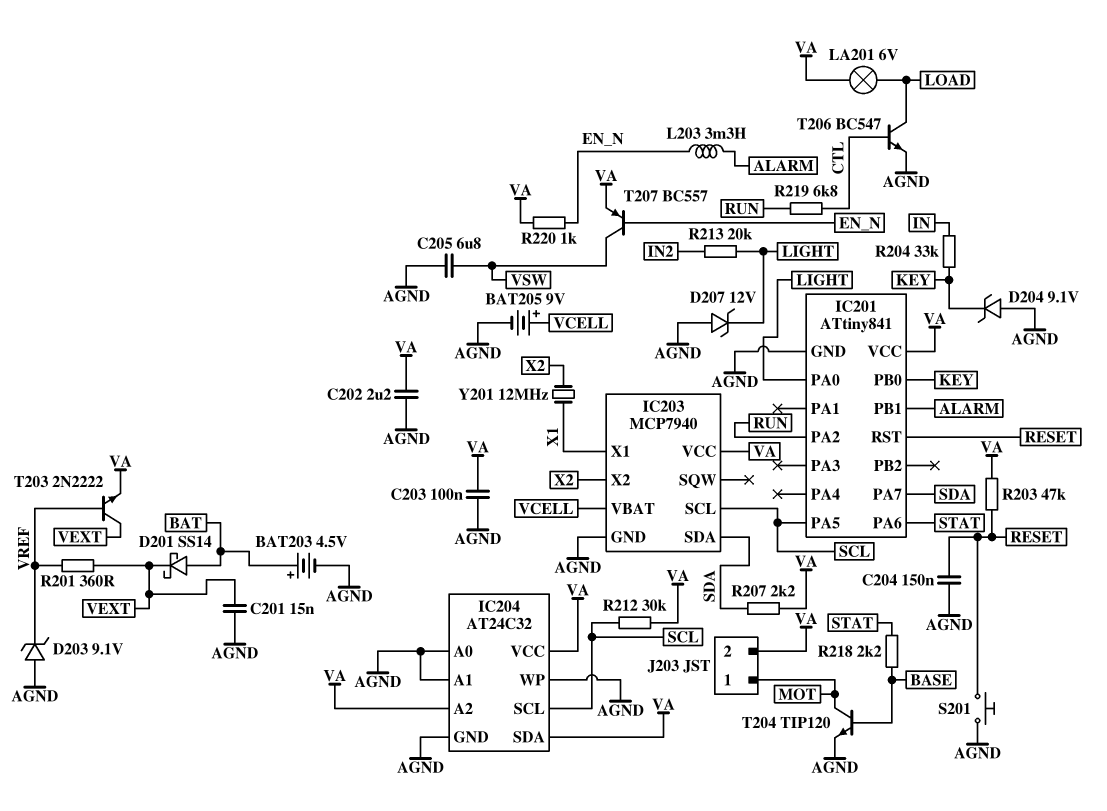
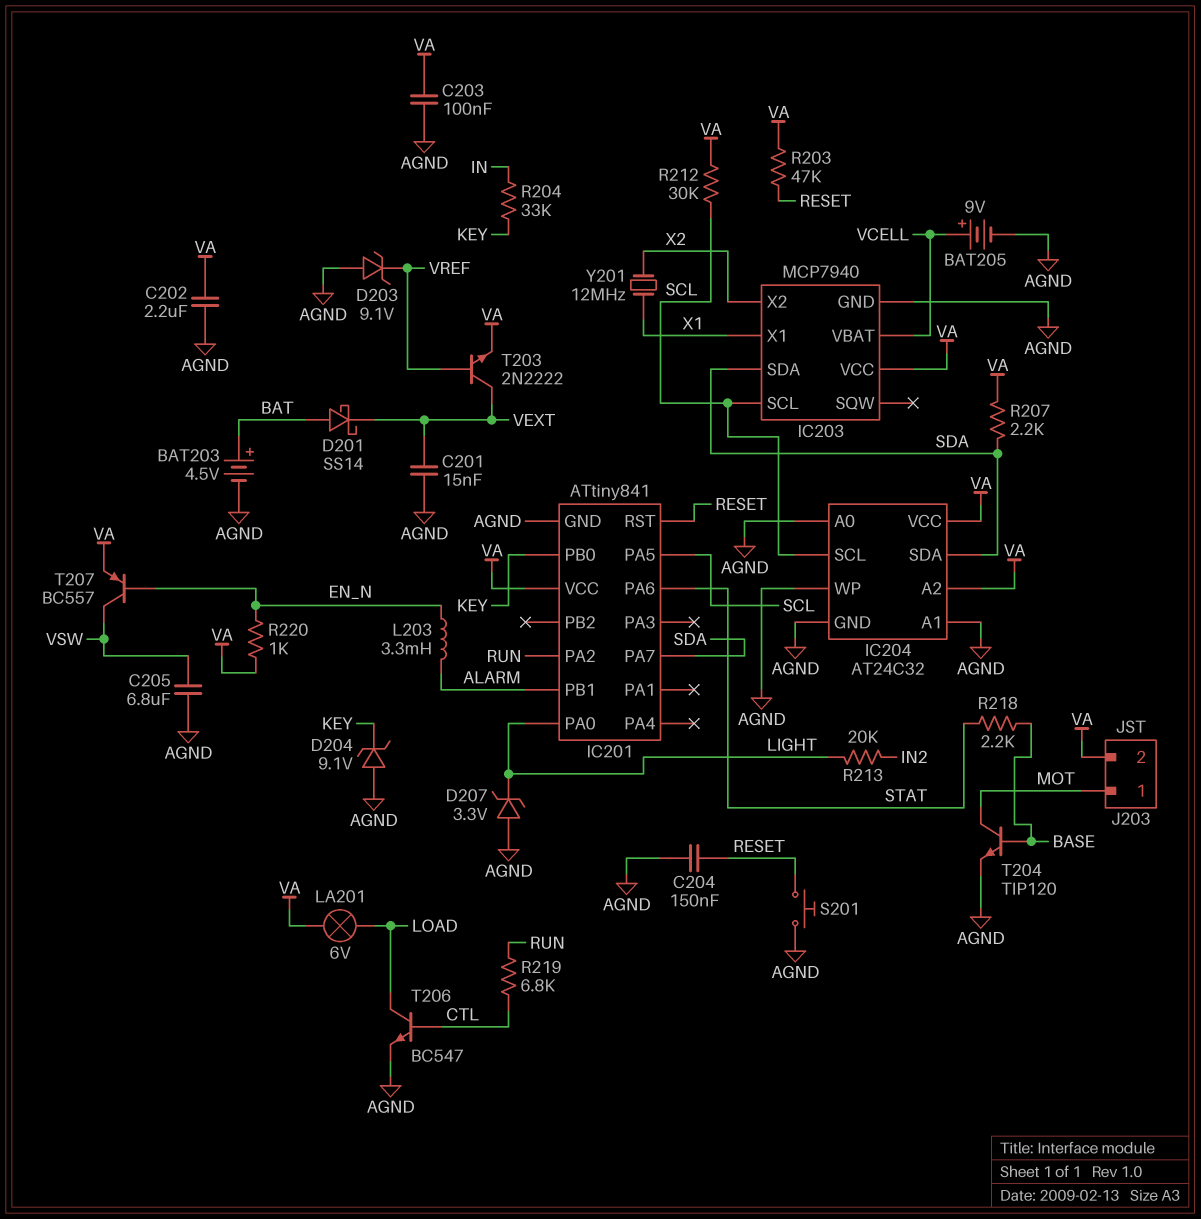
D207: zener 12V (A AGND, K LIGHT) -> zener 3.3V (A AGND, K LIGHT)
IC204 pin SDA: VA -> SDA
R201: 360 (VEXT, VREF) -> none

